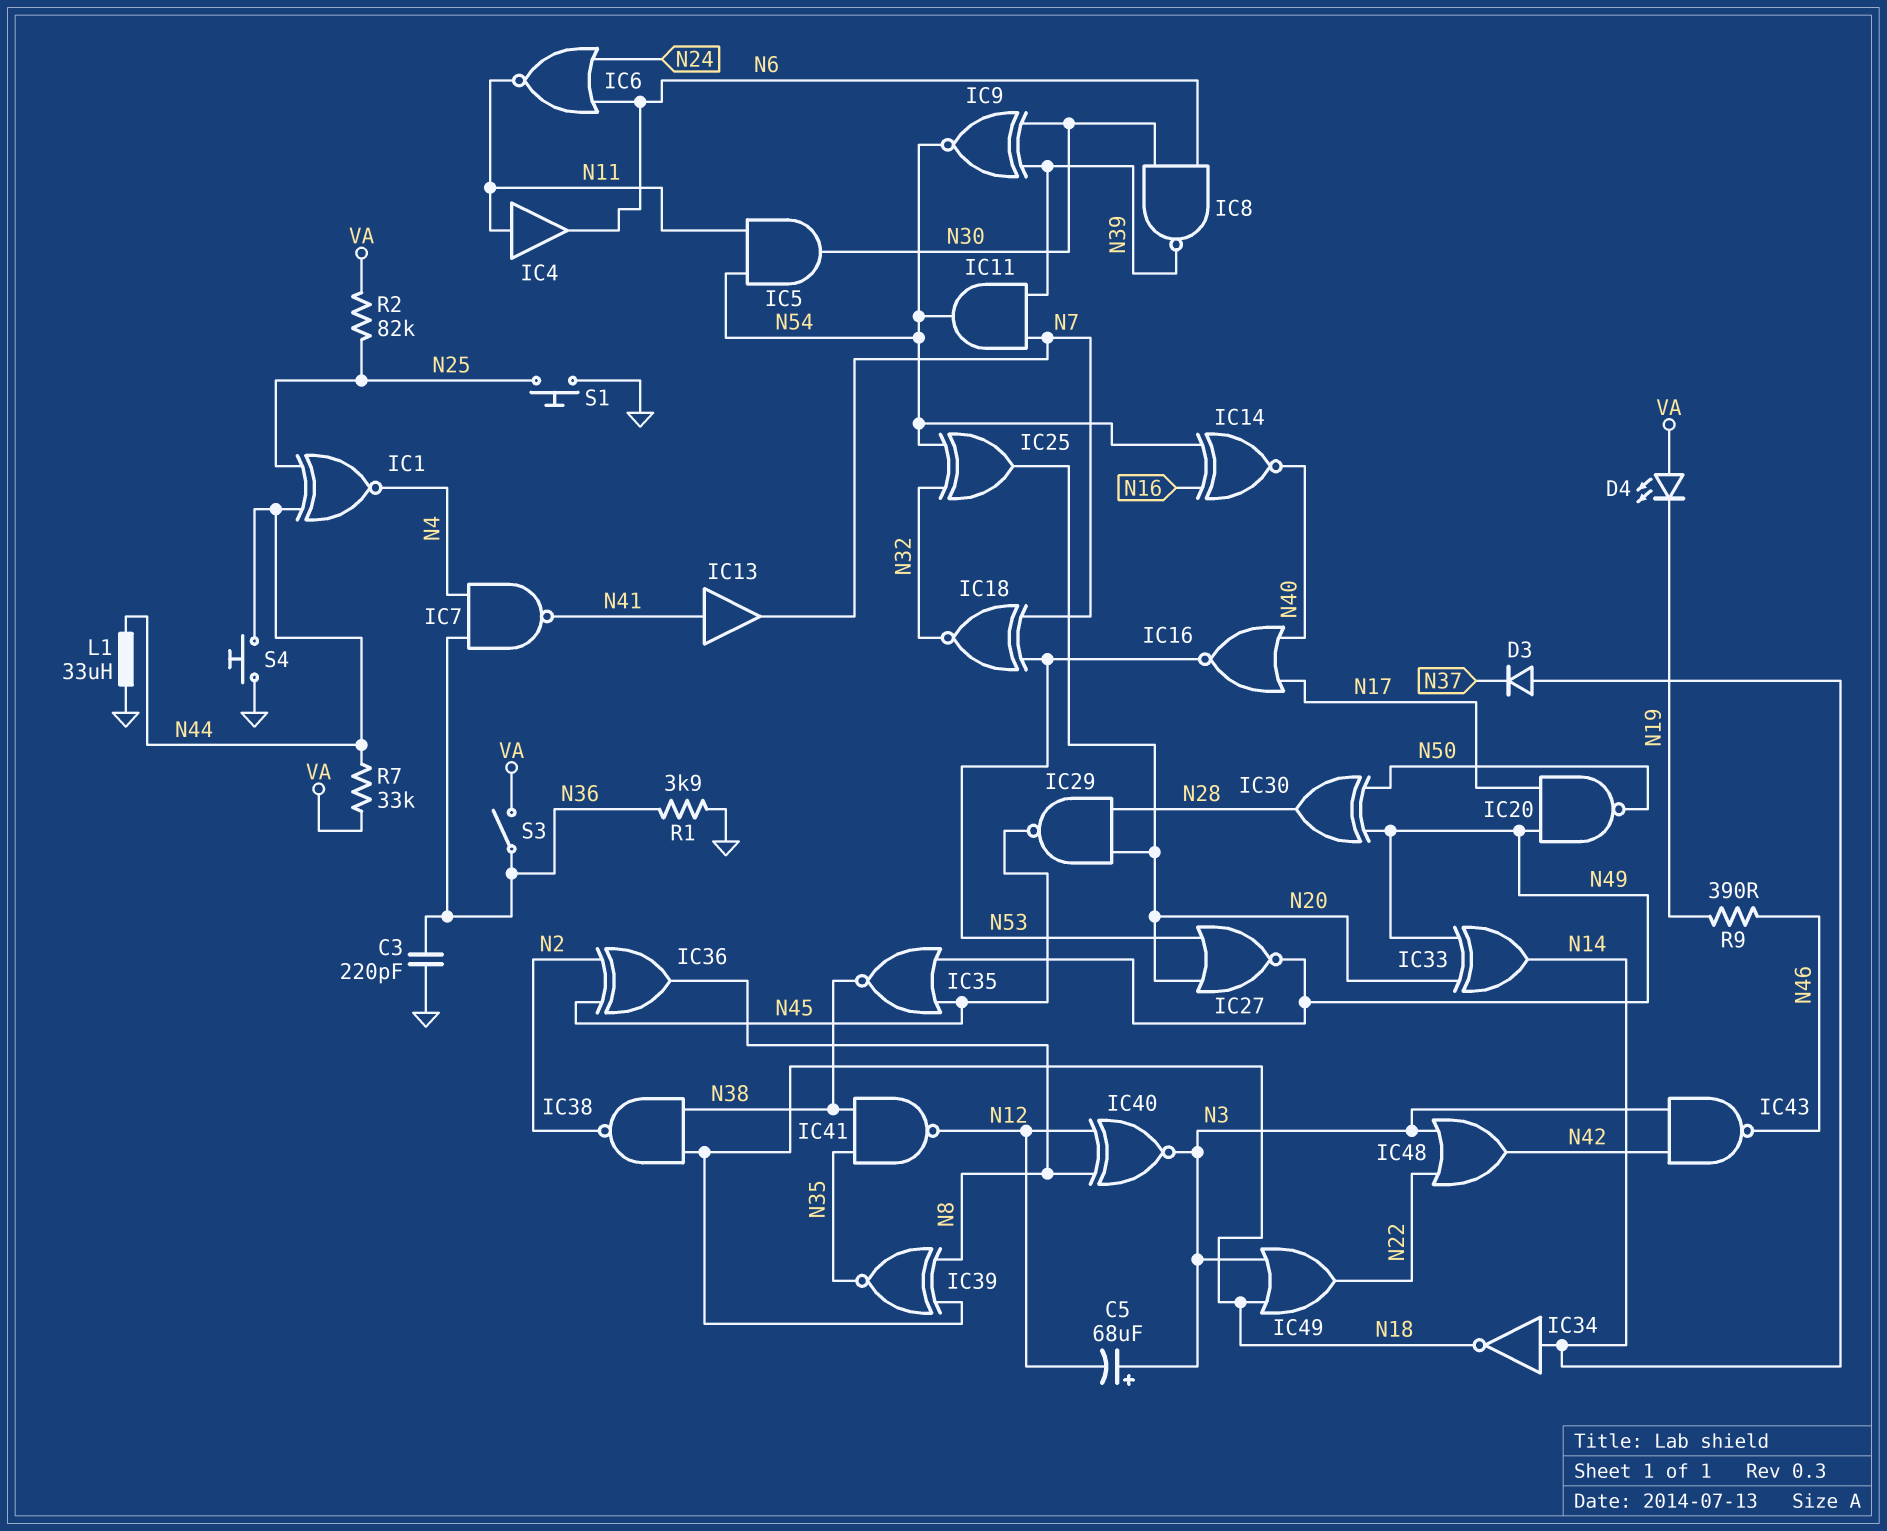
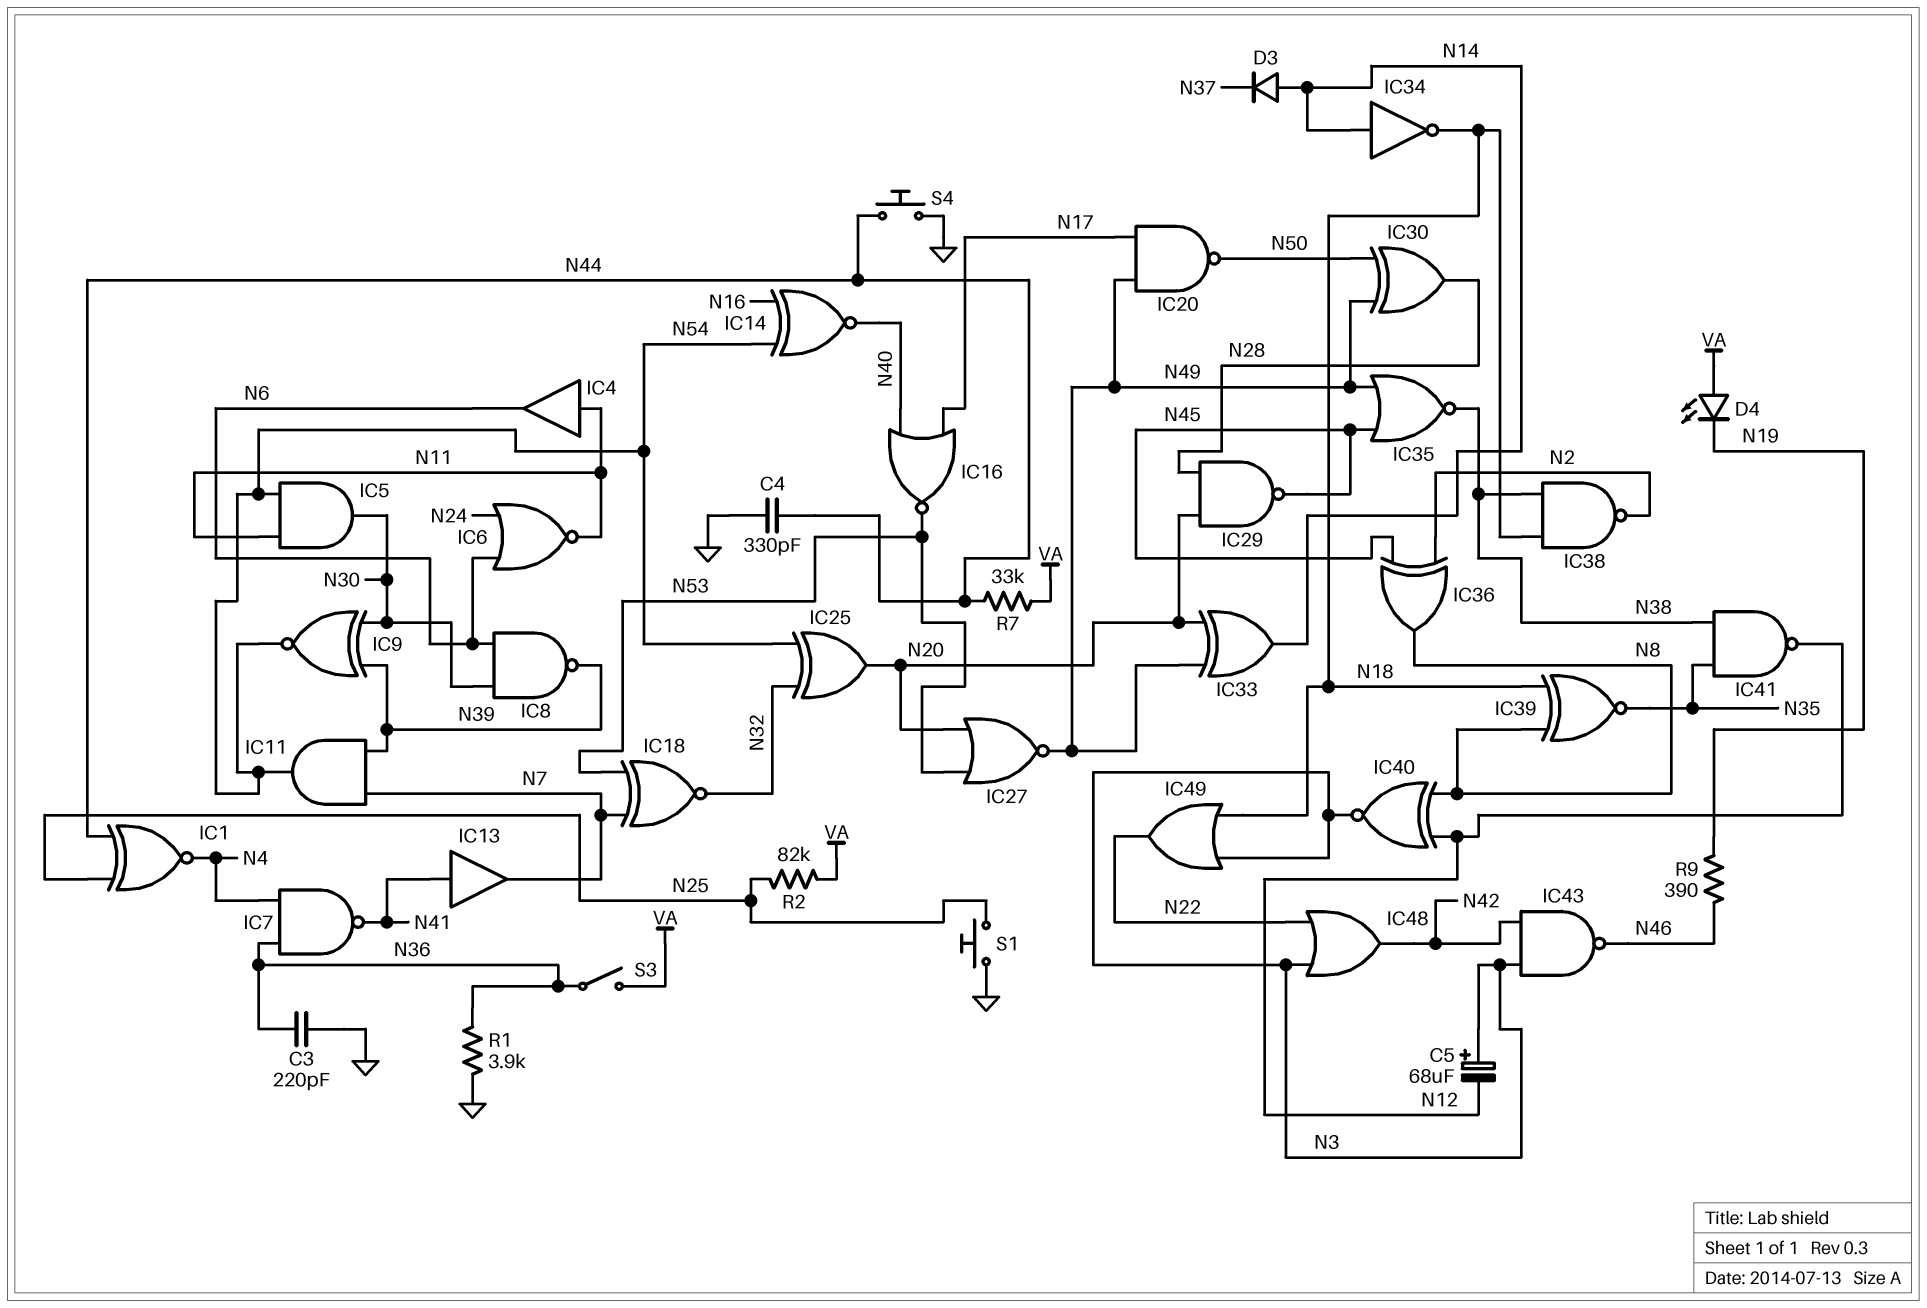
C4: none -> 330pF (GND, N44)
L1: 33uH (GND, N44) -> none

